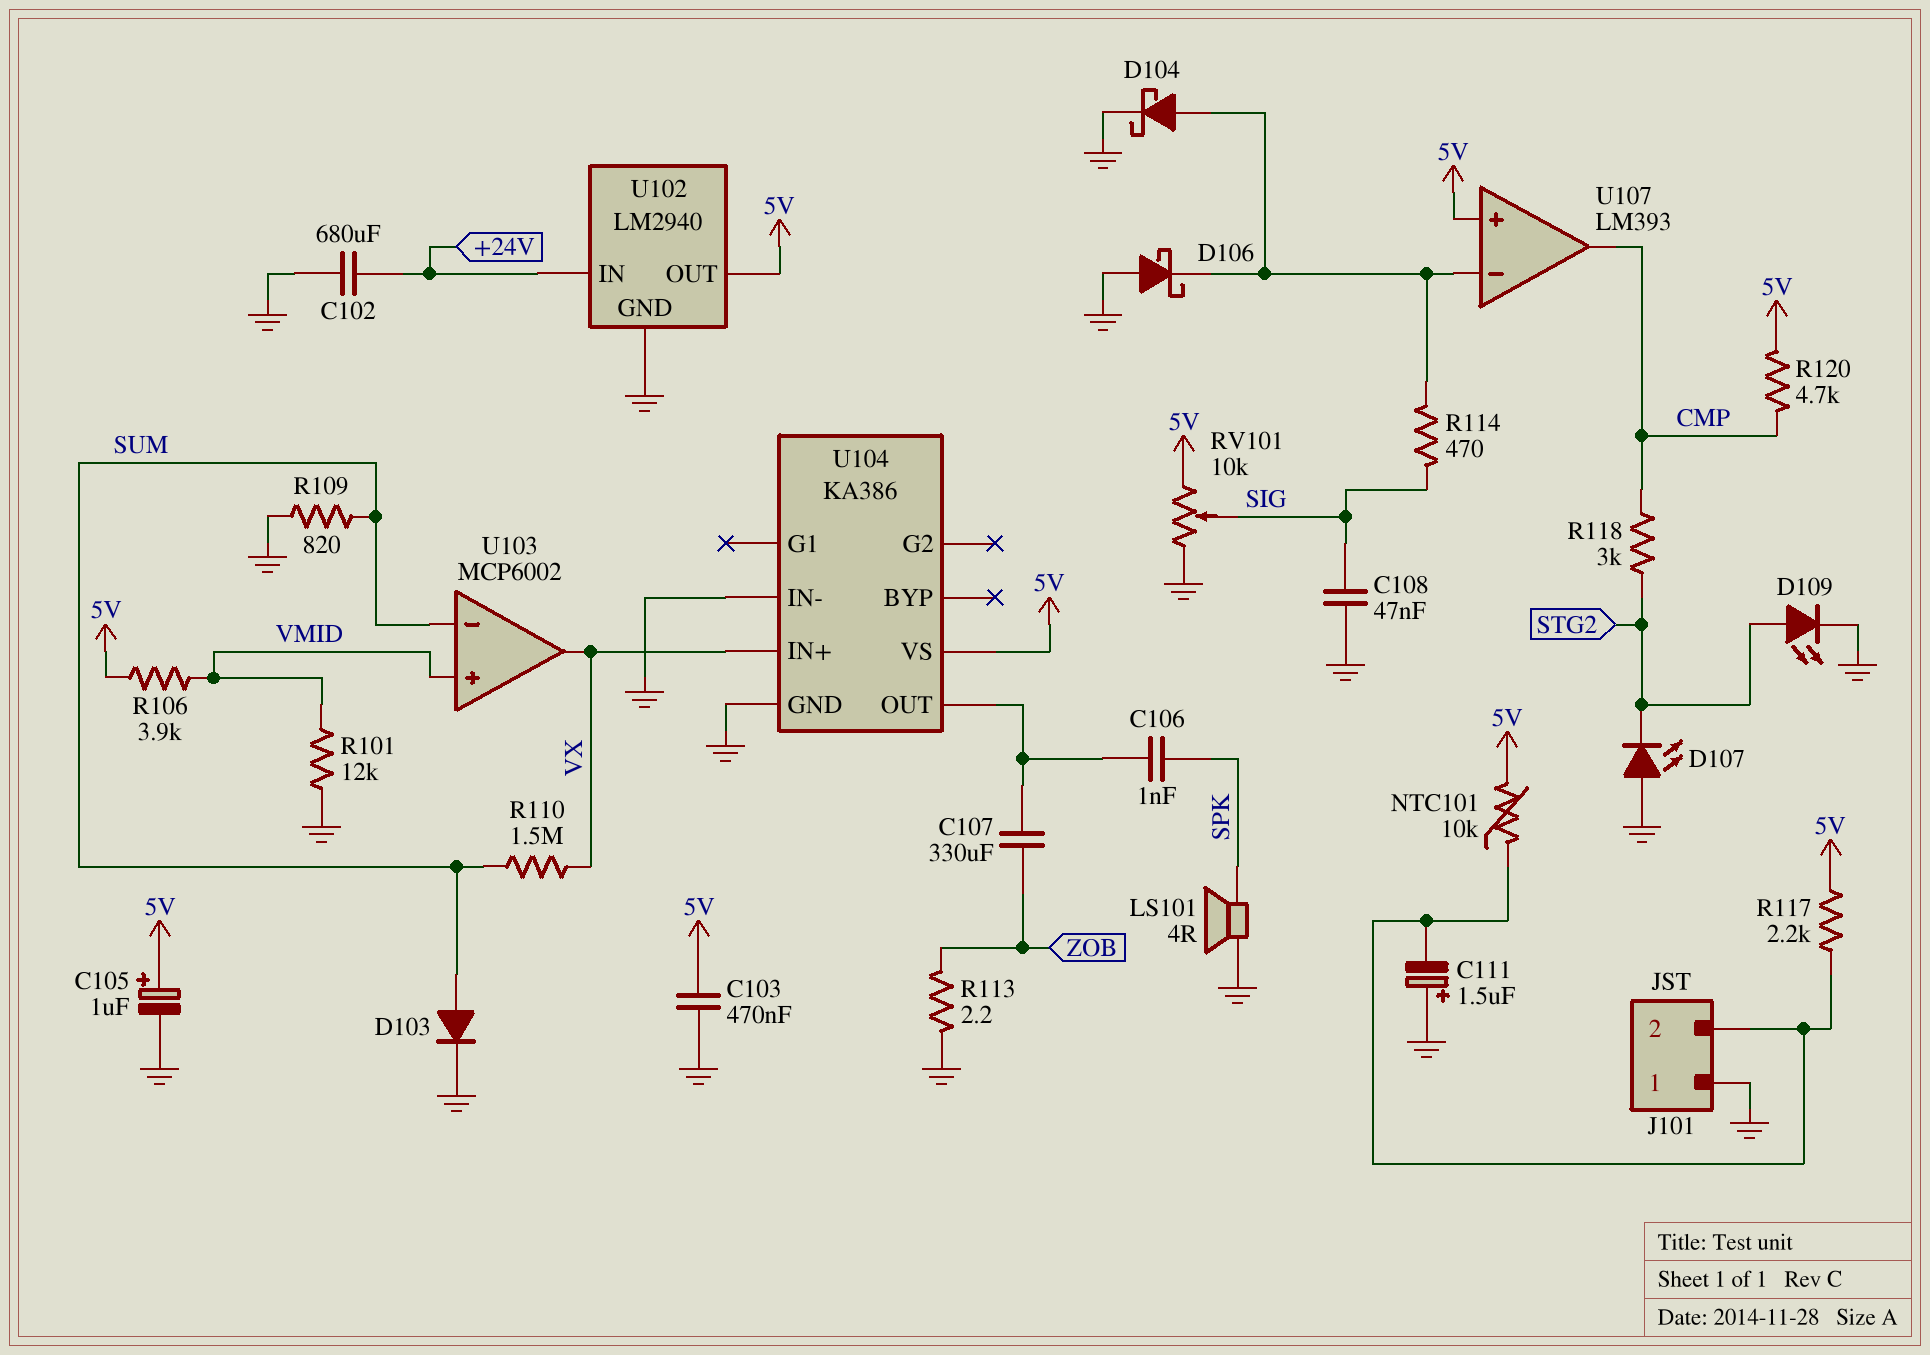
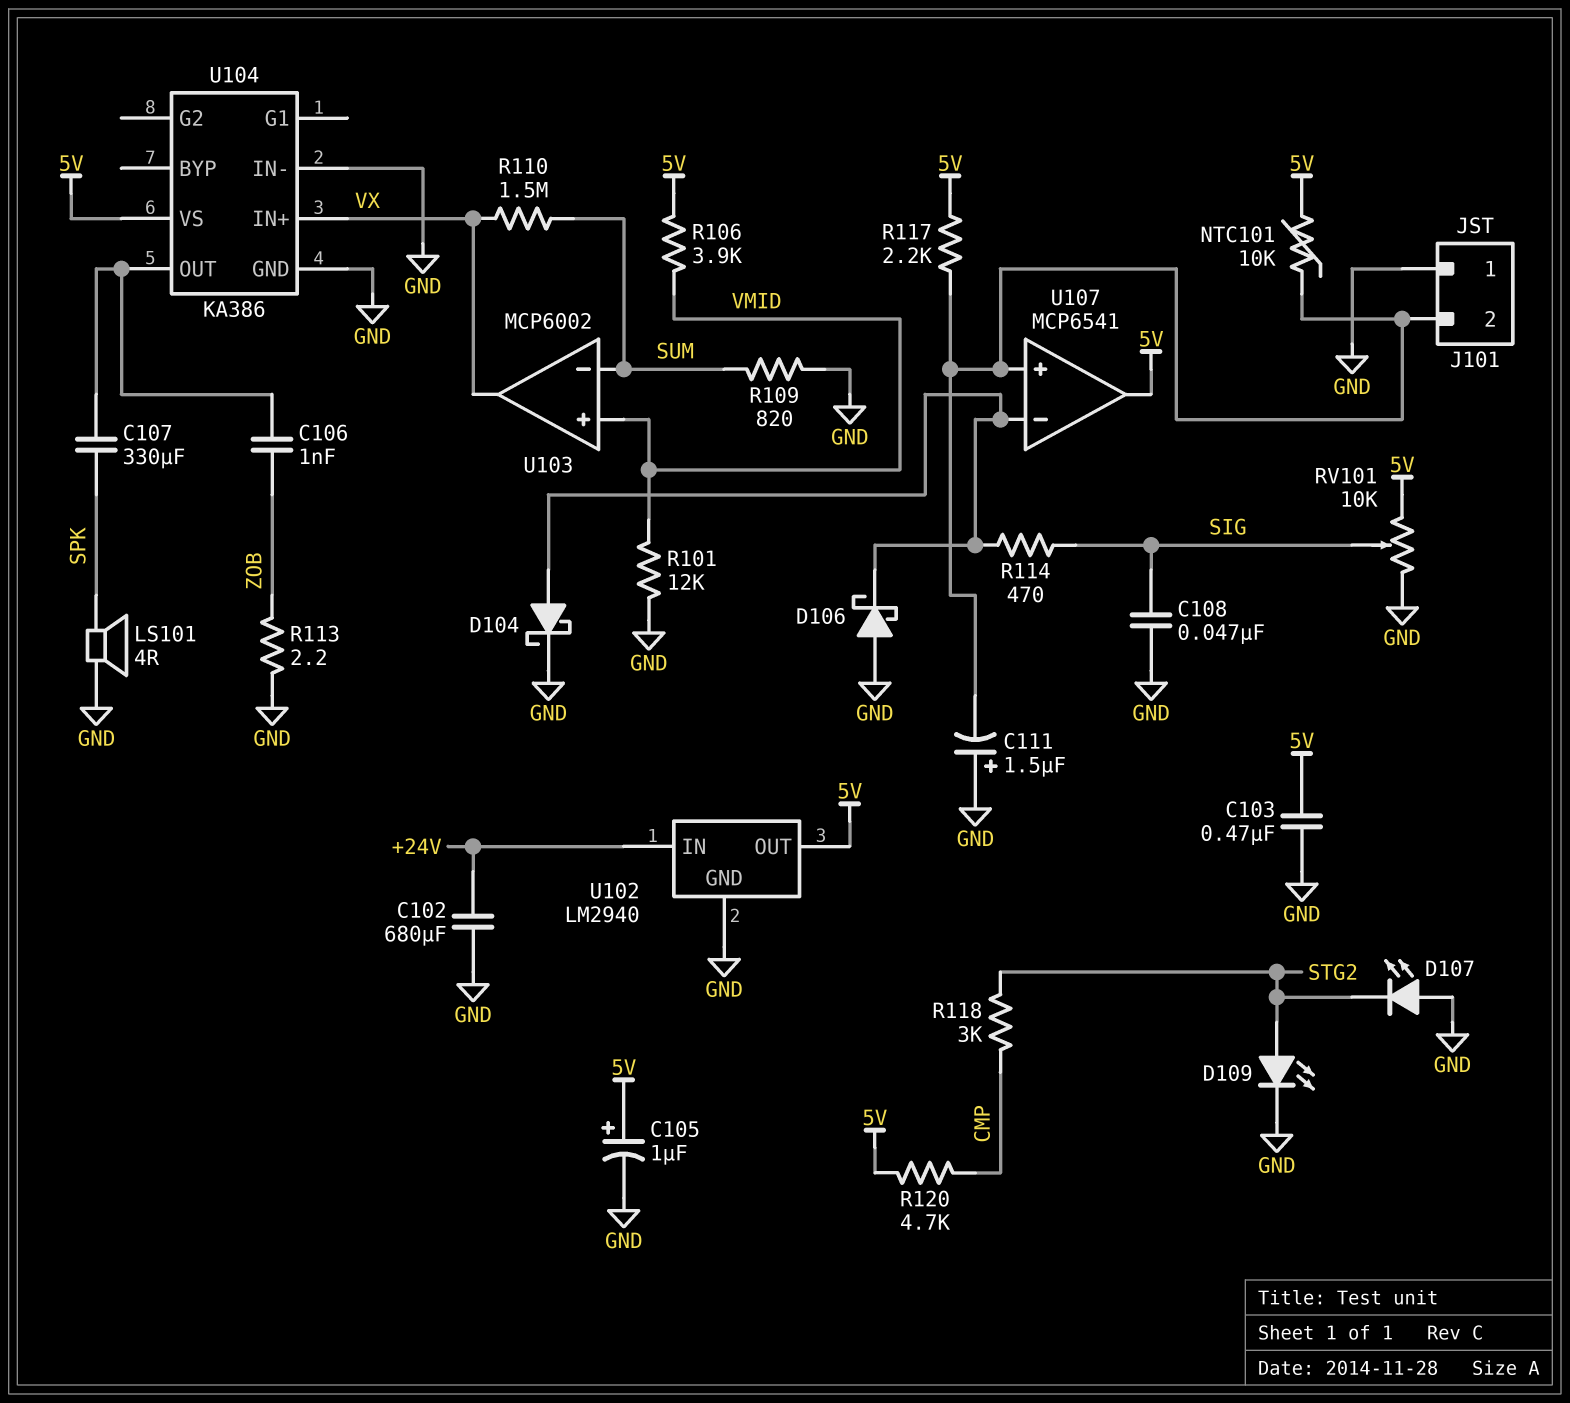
C106: 1nF (SPK, U104/OUT) -> 1nF (U104/OUT, ZOB)
C107: 330uF (U104/OUT, ZOB) -> 330uF (SPK, U104/OUT)
D103: diode (A SUM, K GND) -> none
U107: LM393 -> MCP6541
U107 pin in+: 5V -> J101/2
U107 pin out: CMP -> 5V

